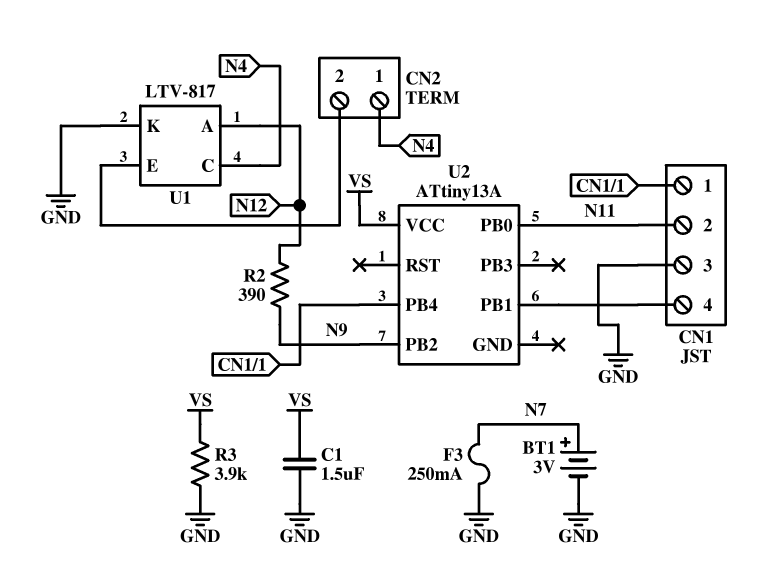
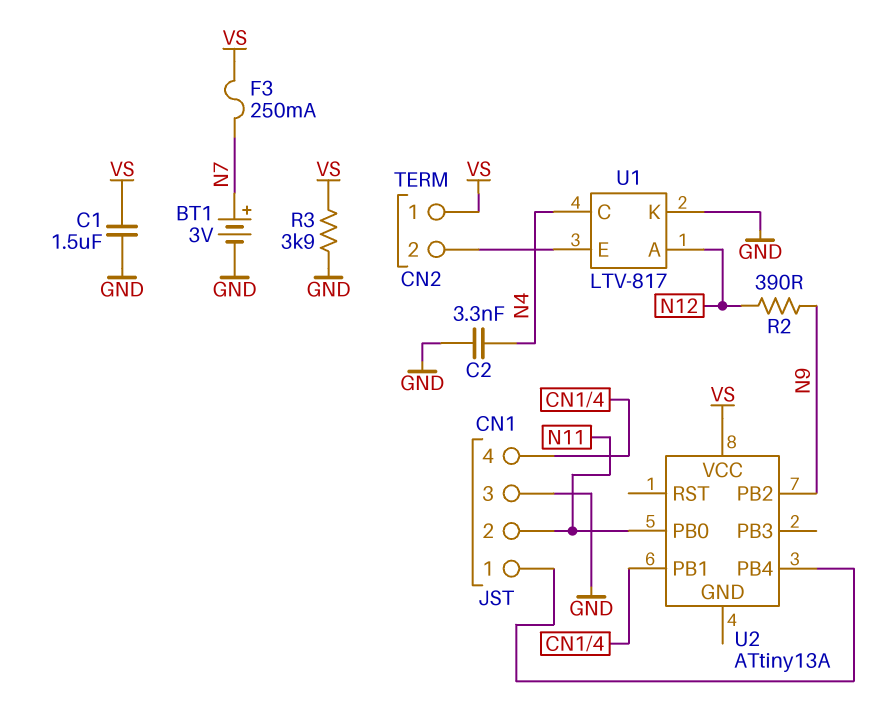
C2: none -> 3.3nF (GND, N4)
CN2 pin 1: N4 -> VS
F3: 250mA (GND, N7) -> 250mA (N7, VS)

